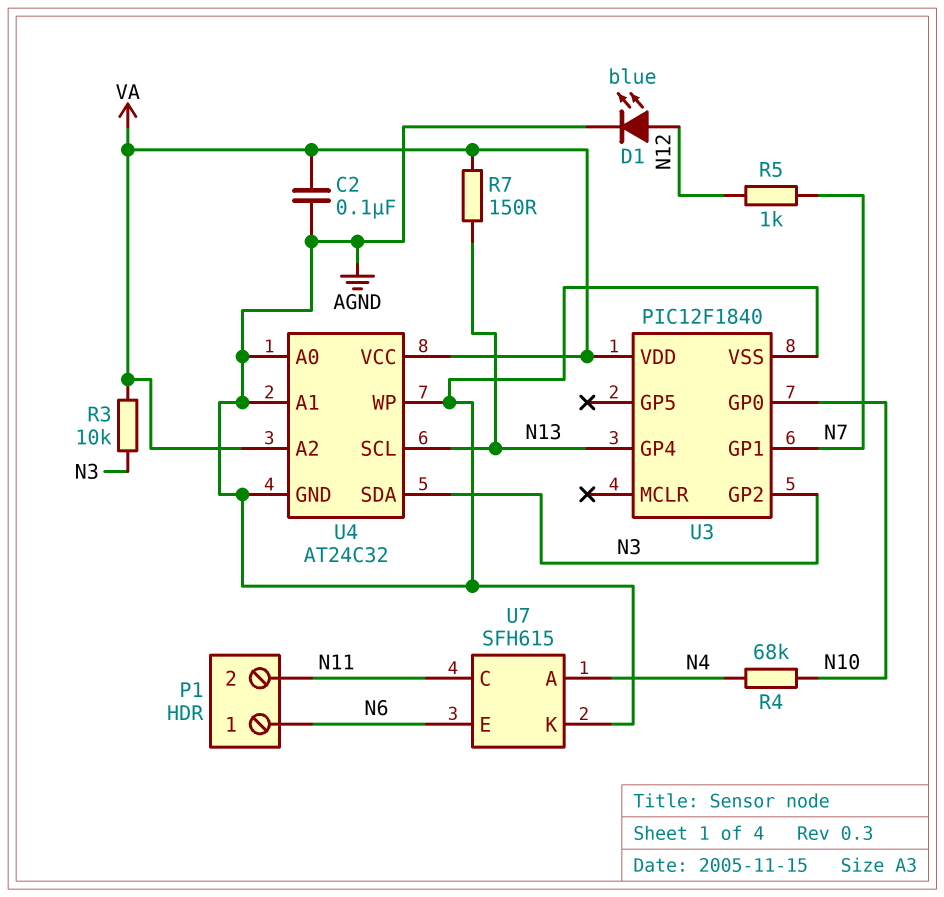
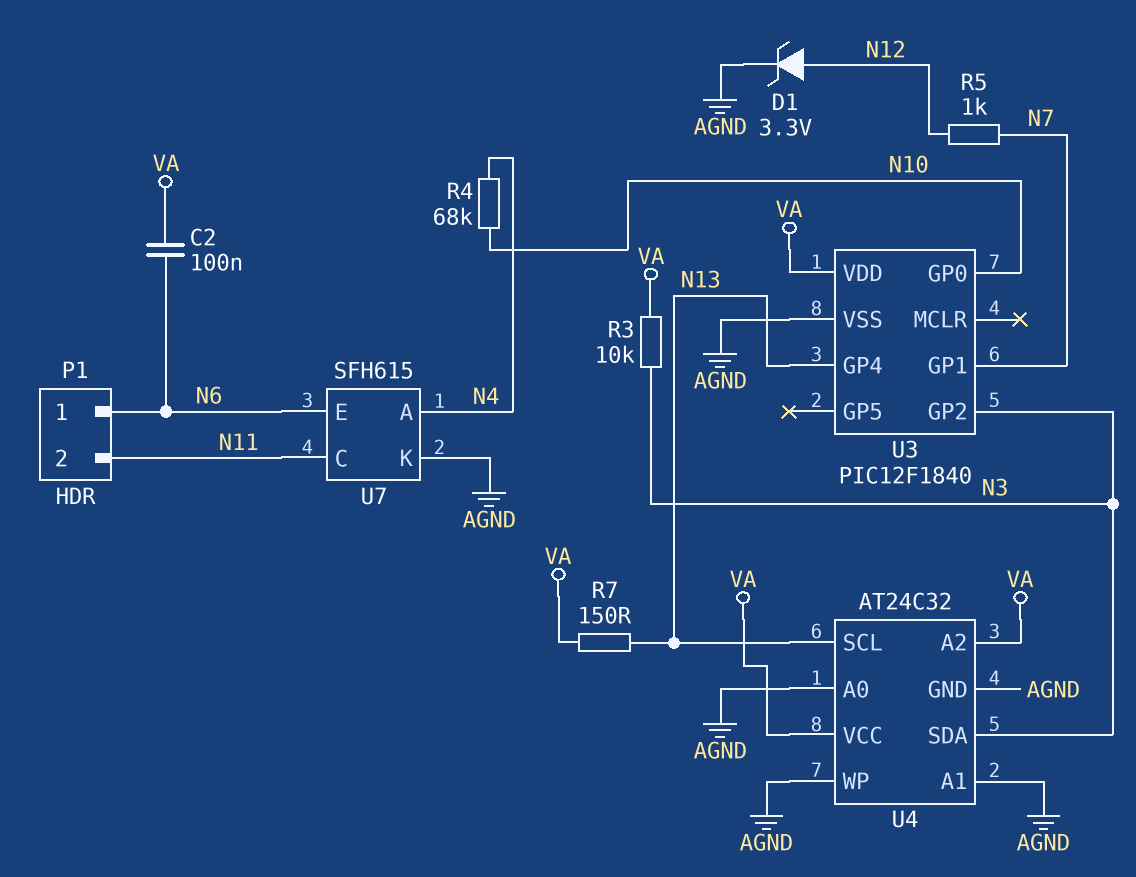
C2: 100nF (AGND, VA) -> 100nF (N6, VA)
D1: LED blue (A N12, K AGND) -> zener 3.3V (A N12, K AGND)

